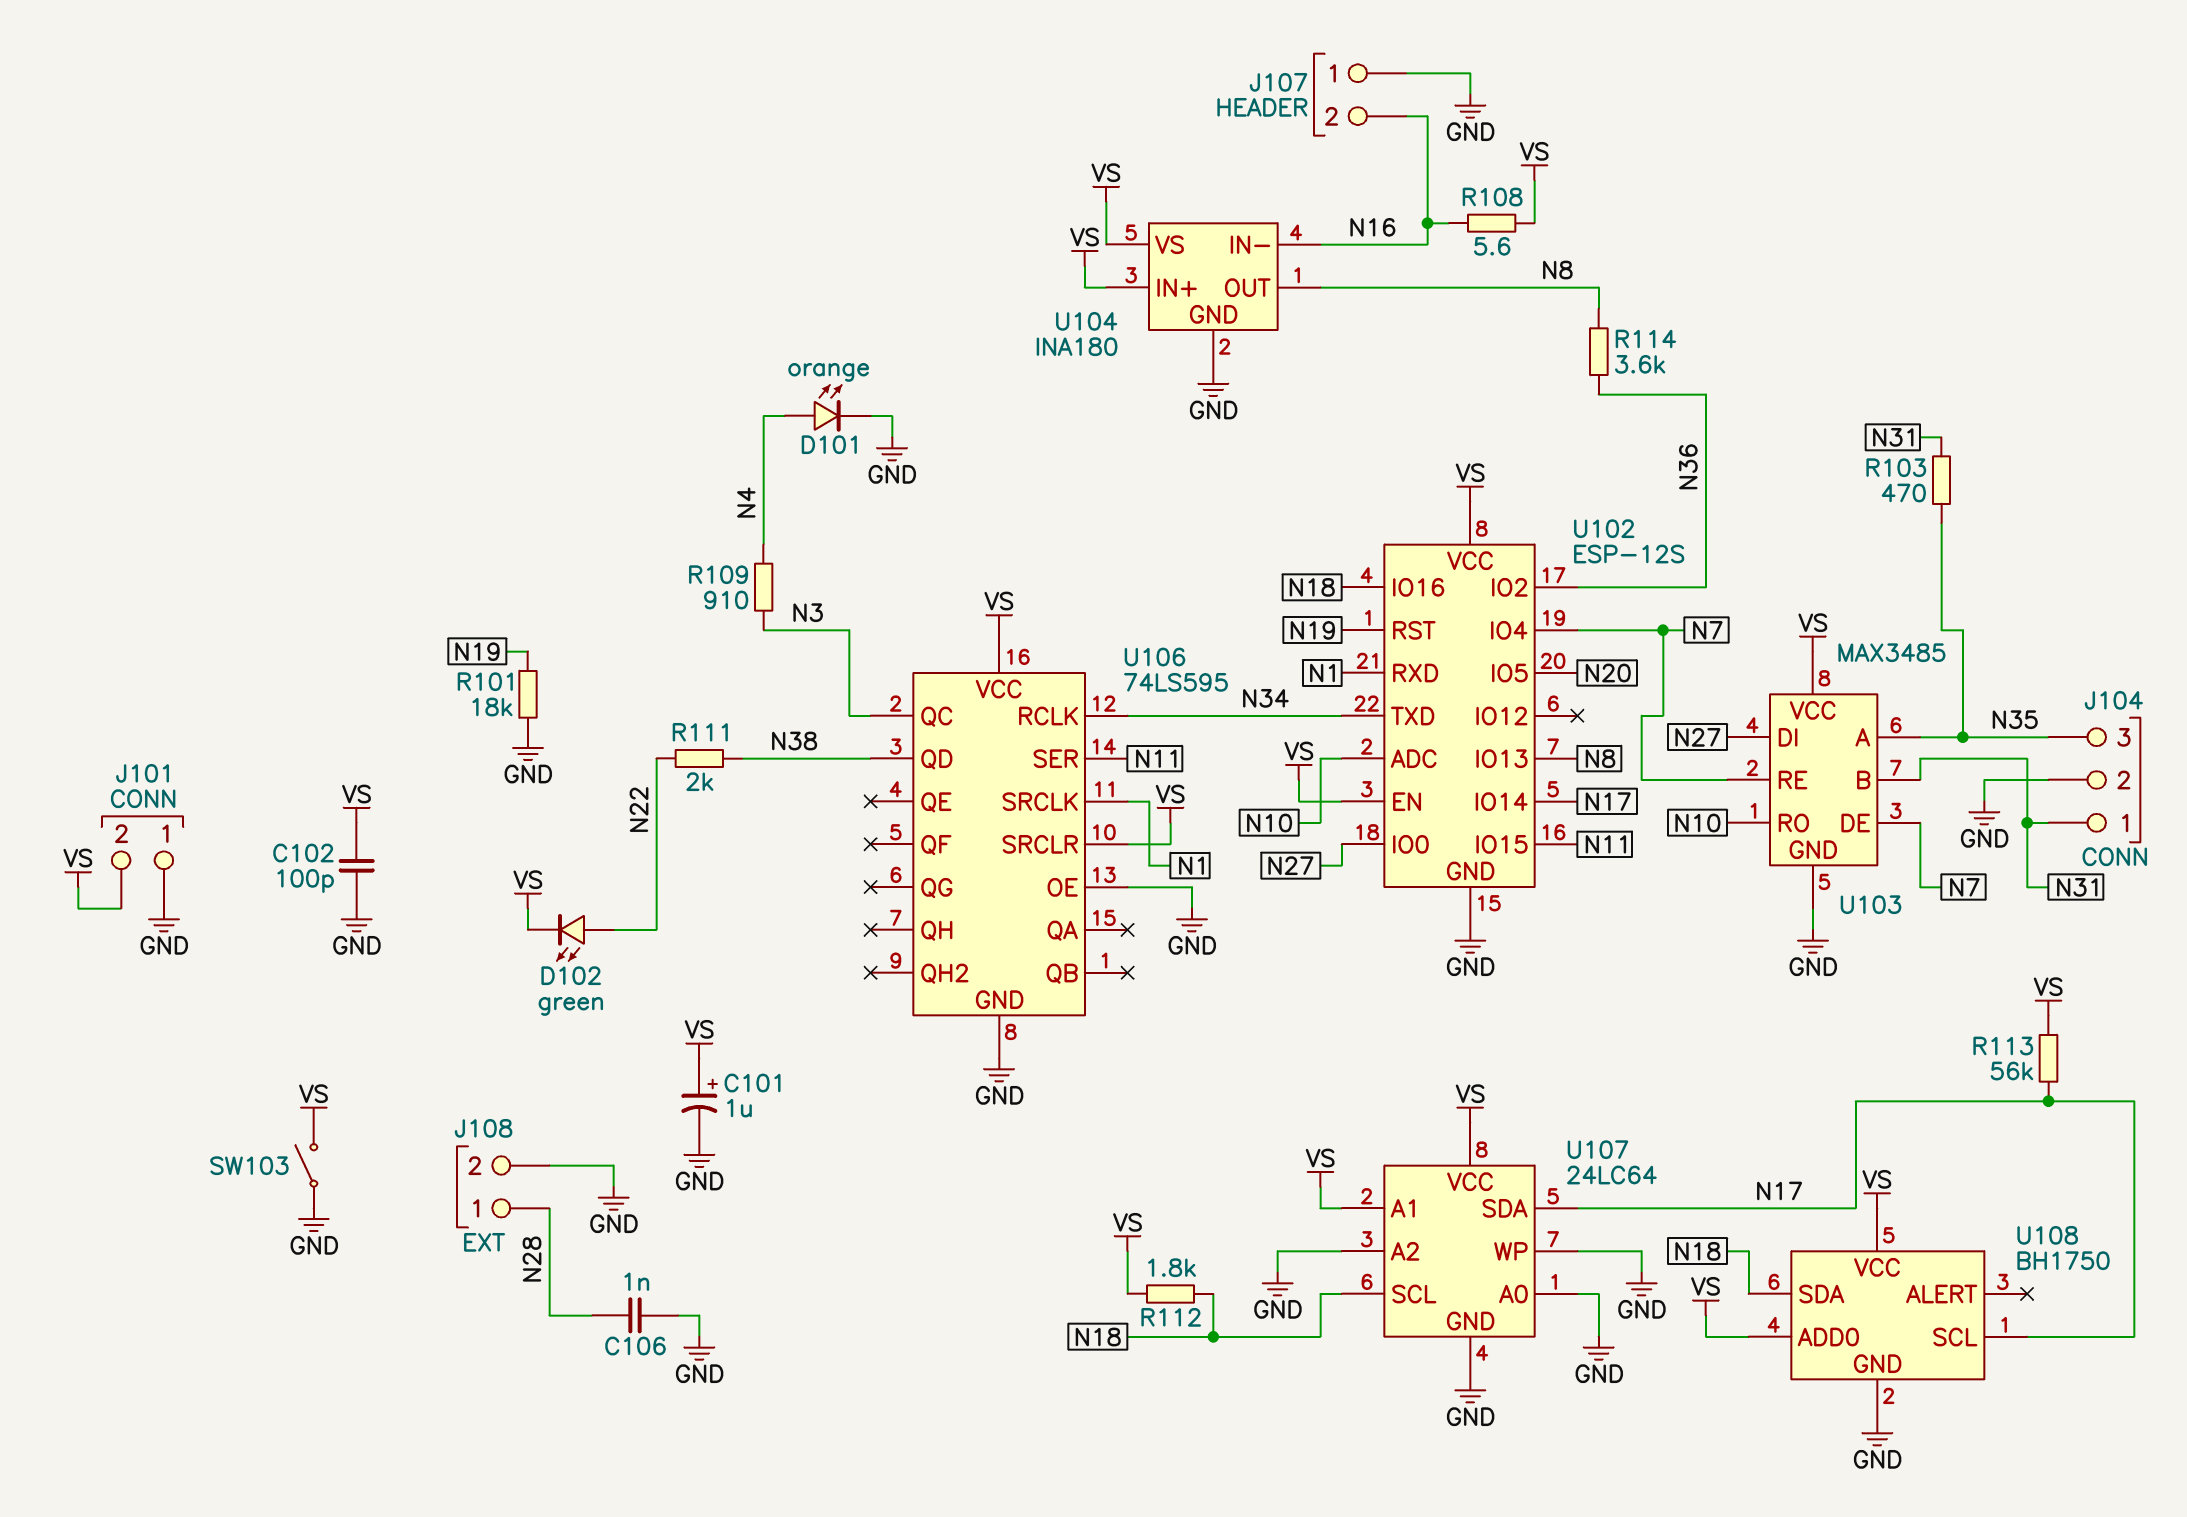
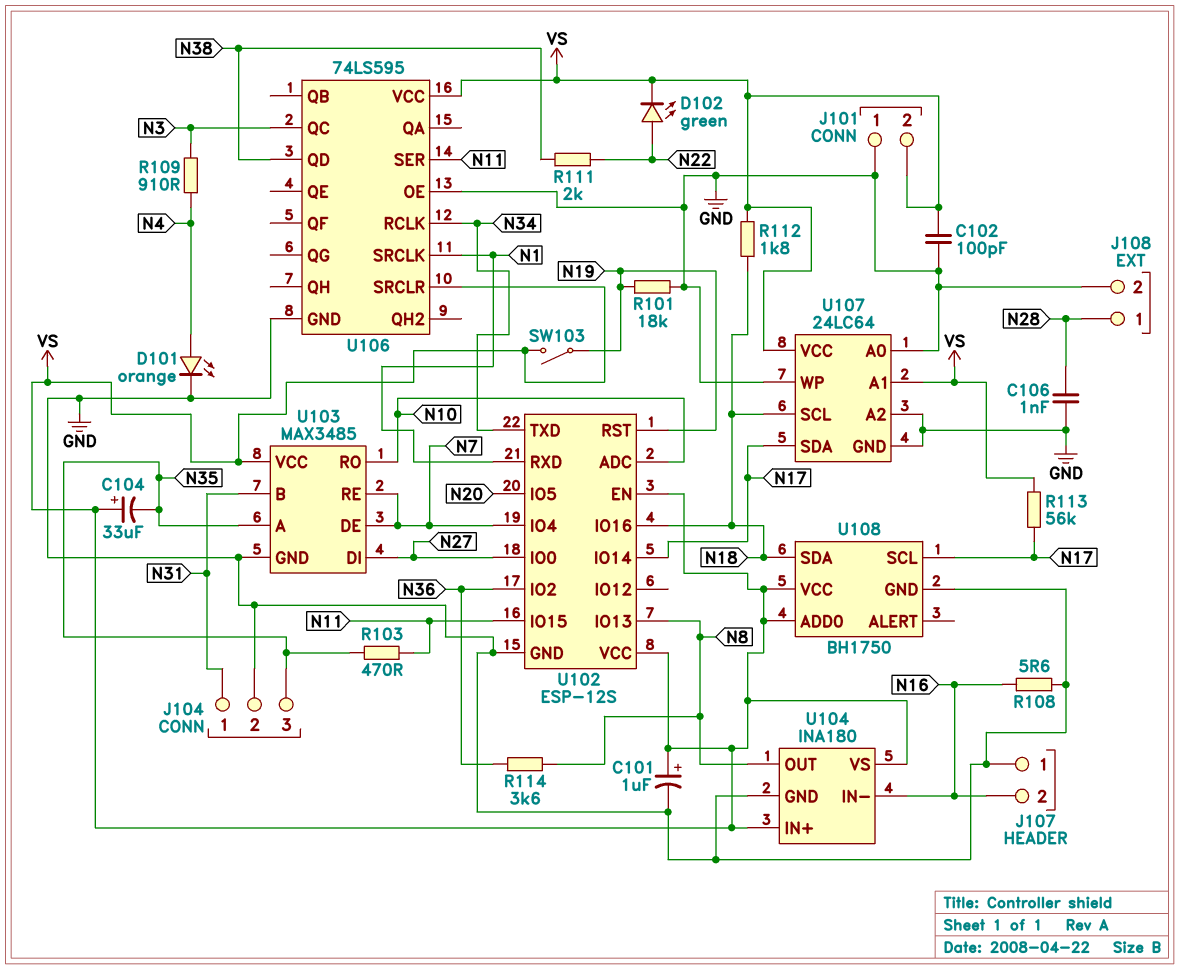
C104: none -> 33uF (plus VS, minus N35)
R103: 470 (N31, N35) -> 470 (N11, N35)
R108: 5.6 (N16, VS) -> 5.6 (GND, N16)
SW103: switch (GND, VS) -> switch (N19, VS)

